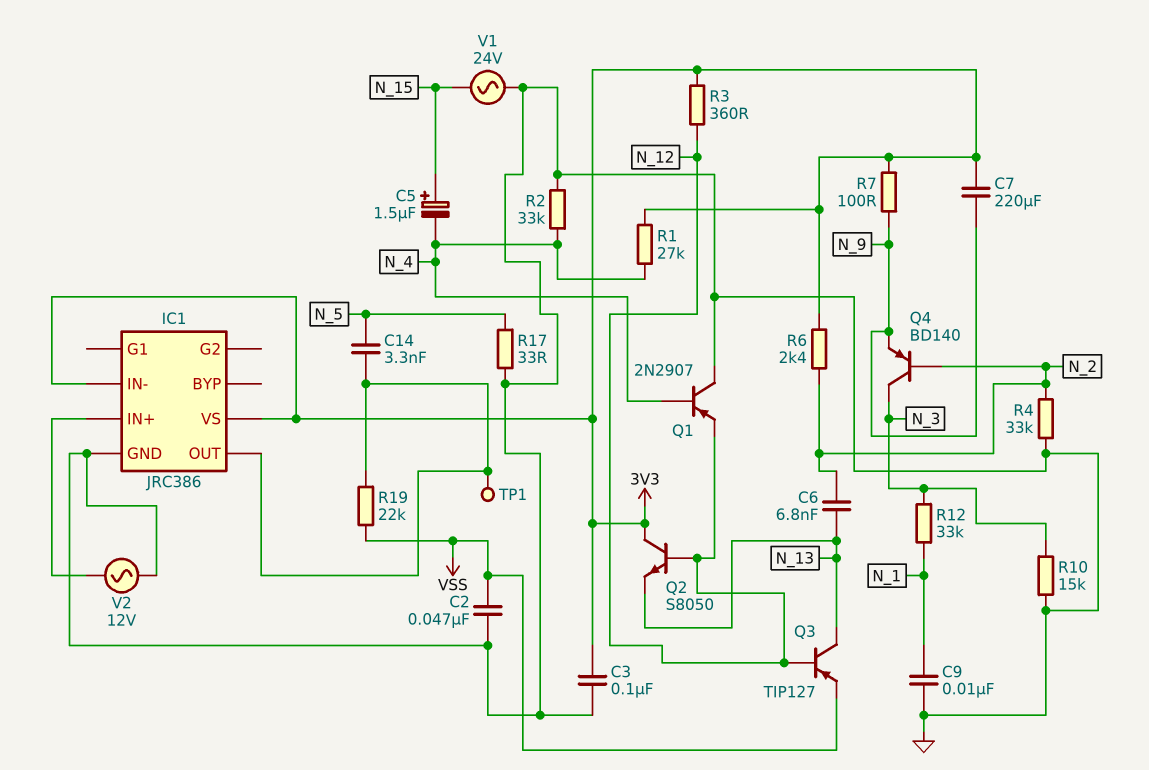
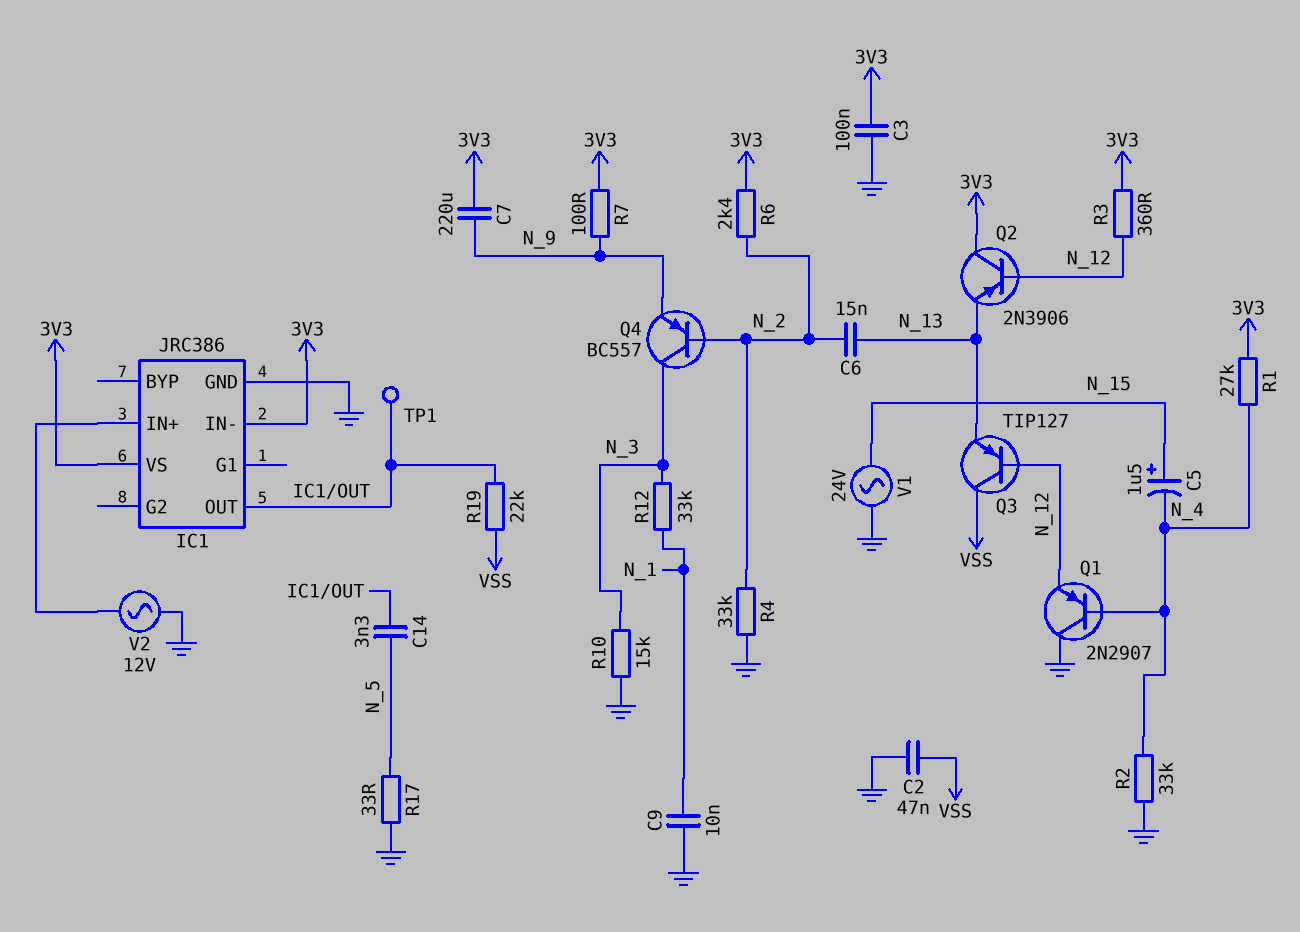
C6: 6.8nF (N_2, N_13) -> 15nF (N_2, N_13)
Q2: NPN S8050 (B N_12, C 3V3, E N_13) -> PNP 2N3906 (B N_12, C 3V3, E N_13)
Q3: PNP TIP127 (B N_12, C N_13, E VSS) -> PNP TIP127 (B N_12, C VSS, E N_13)
Q4: PNP BD140 (B N_2, C N_3, E N_9) -> PNP BC557 (B N_2, C N_3, E N_9)

